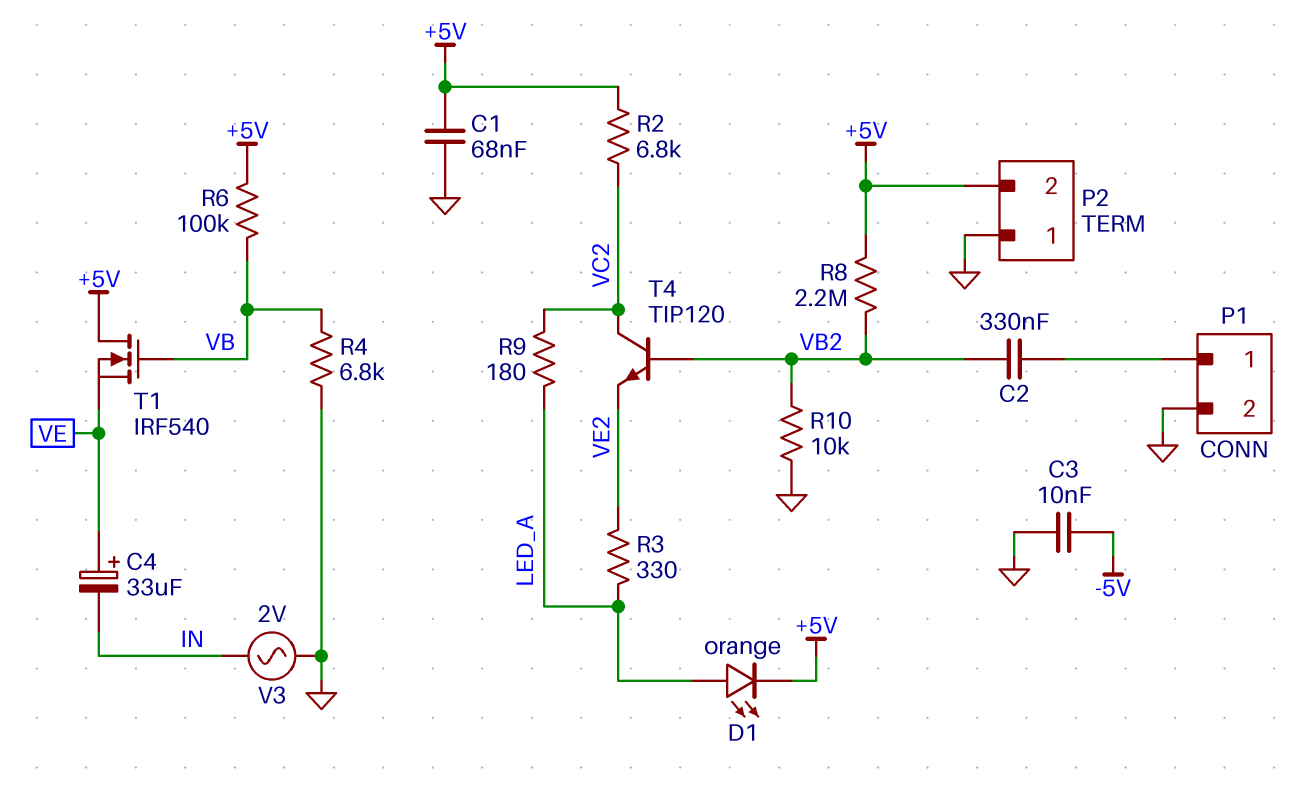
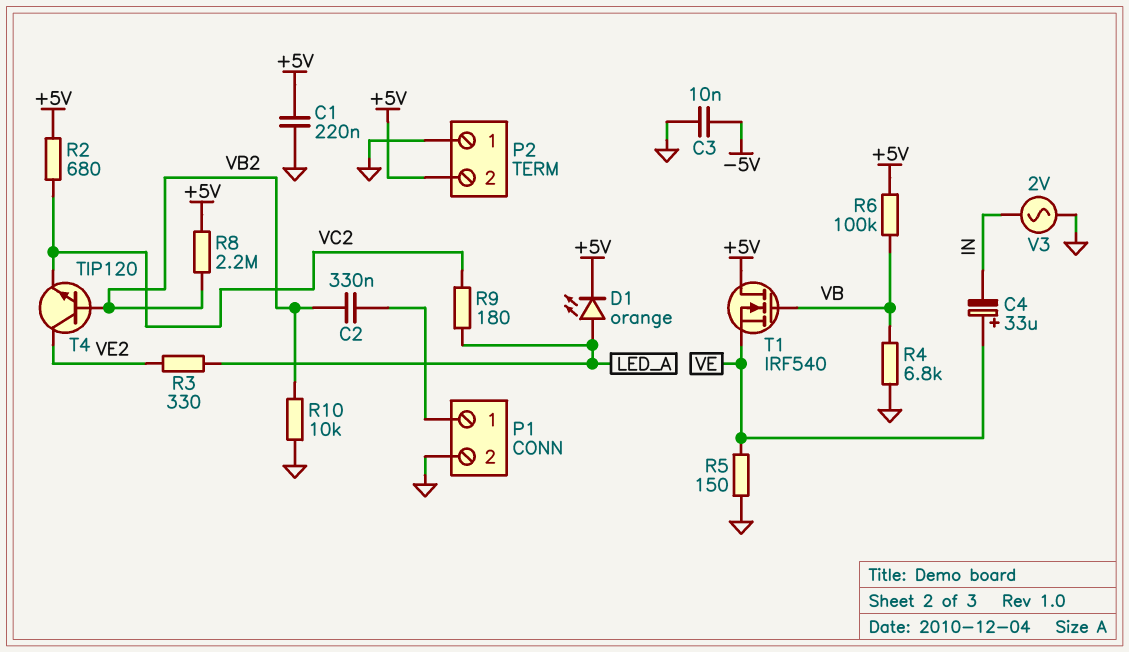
C1: 68nF (+5V, GND) -> 220nF (+5V, GND)
R2: 6.8k (+5V, VC2) -> 680 (+5V, VC2)
R5: none -> 150 (GND, VE)
T4: NPN TIP120 (B VB2, C VC2, E VE2) -> NPN TIP120 (B VB2, C VE2, E VC2)

